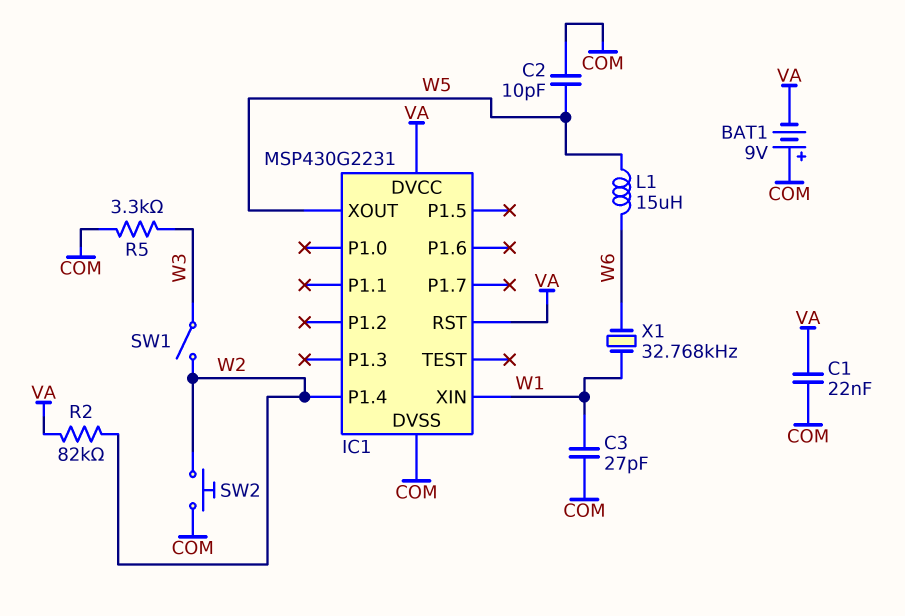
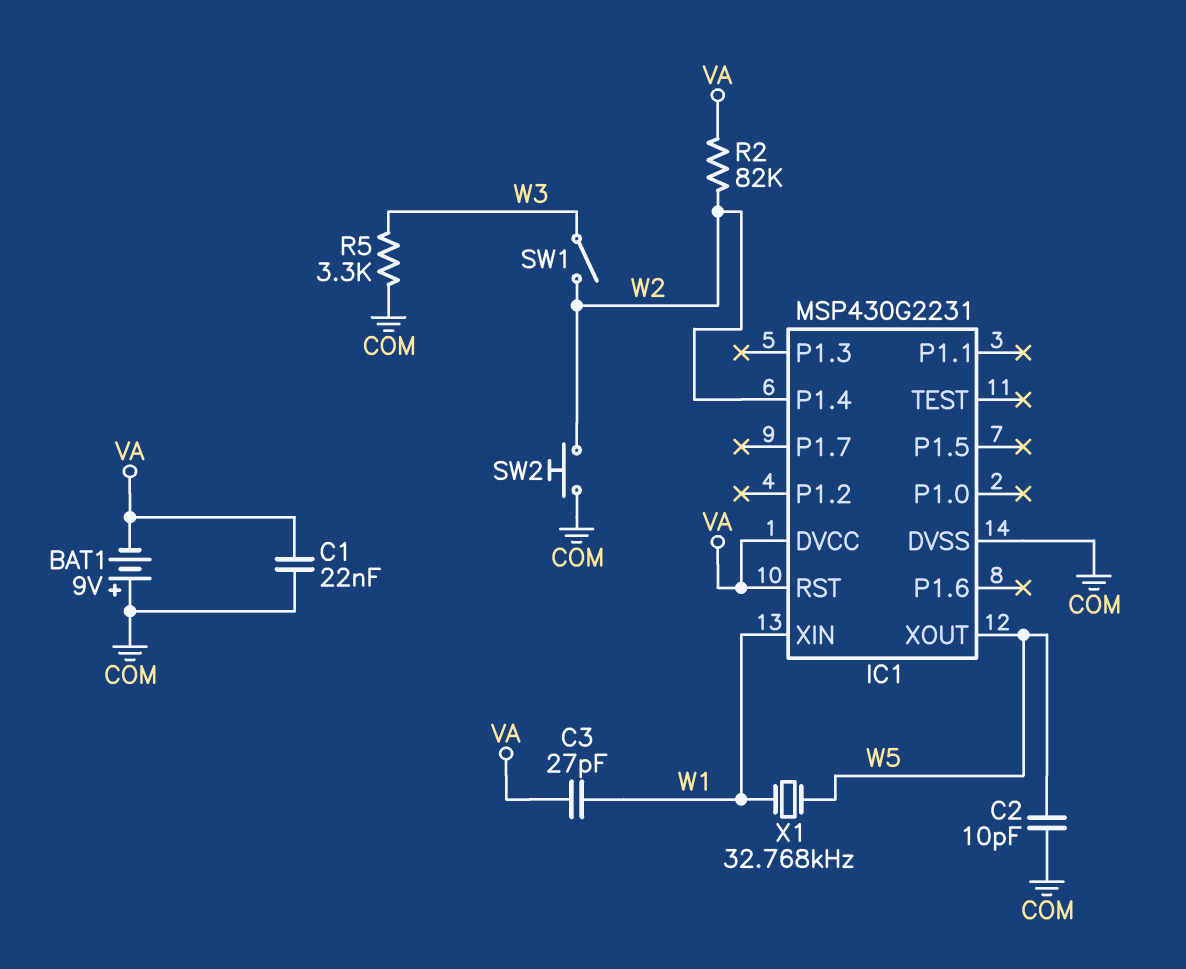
C3: 27pF (COM, W1) -> 27pF (VA, W1)
L1: 15uH (W5, W6) -> none
X1: 32.768kHz (W1, W6) -> 32.768kHz (W1, W5)

